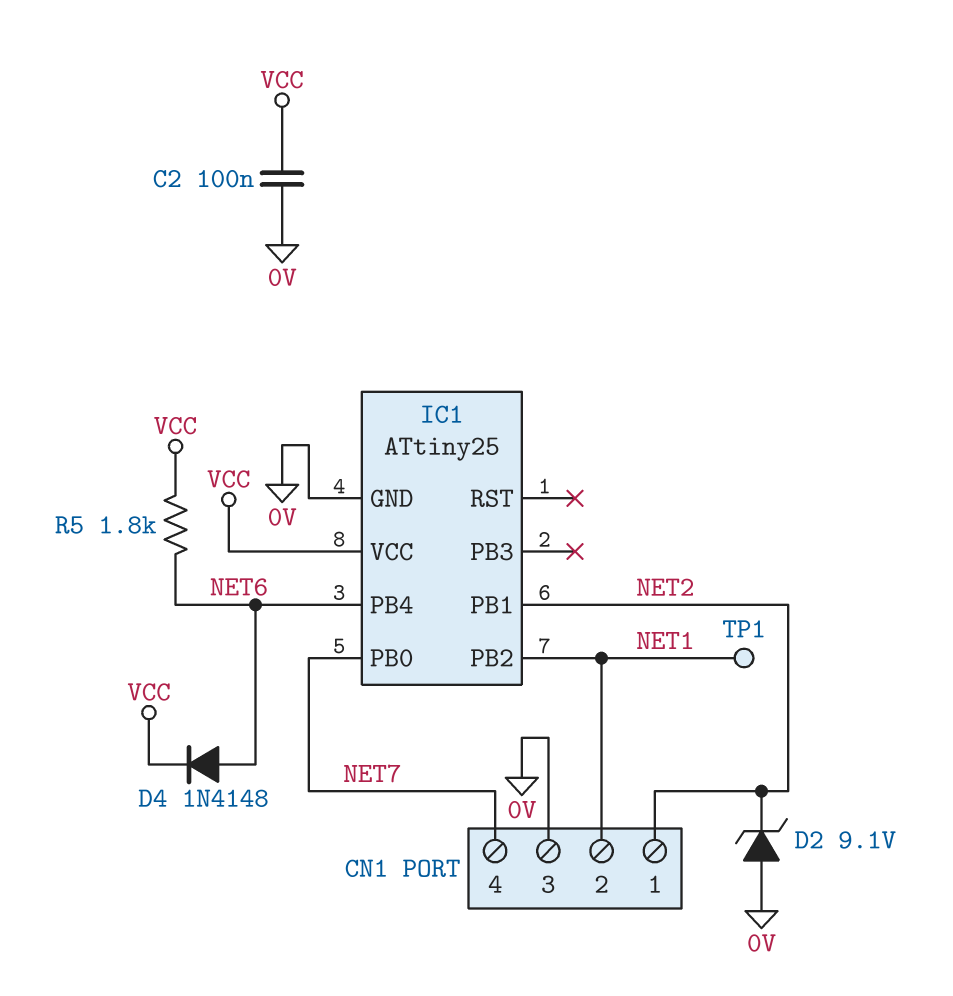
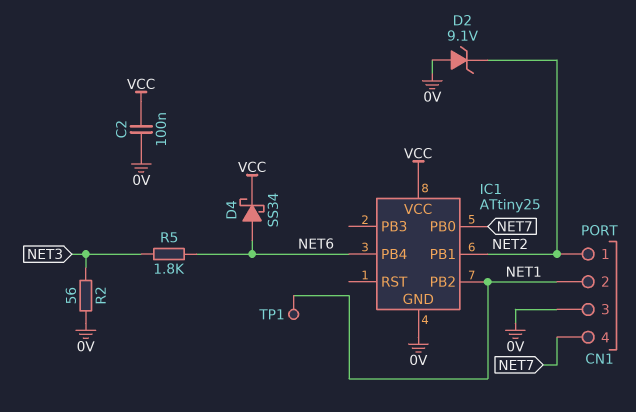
D4: diode 1N4148 (A NET6, K VCC) -> schottky SS34 (A NET6, K VCC)
R2: none -> 56 (0V, NET3)
R5: 1.8k (NET6, VCC) -> 1.8k (NET3, NET6)

